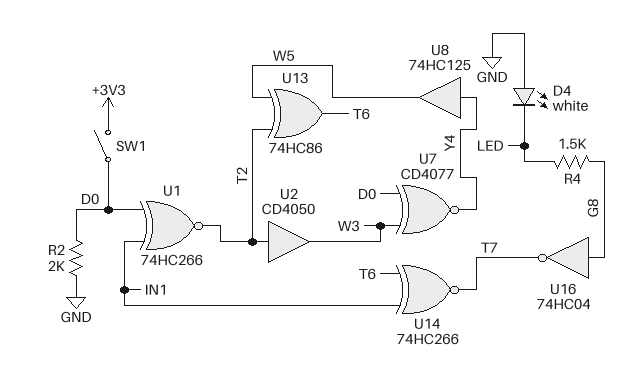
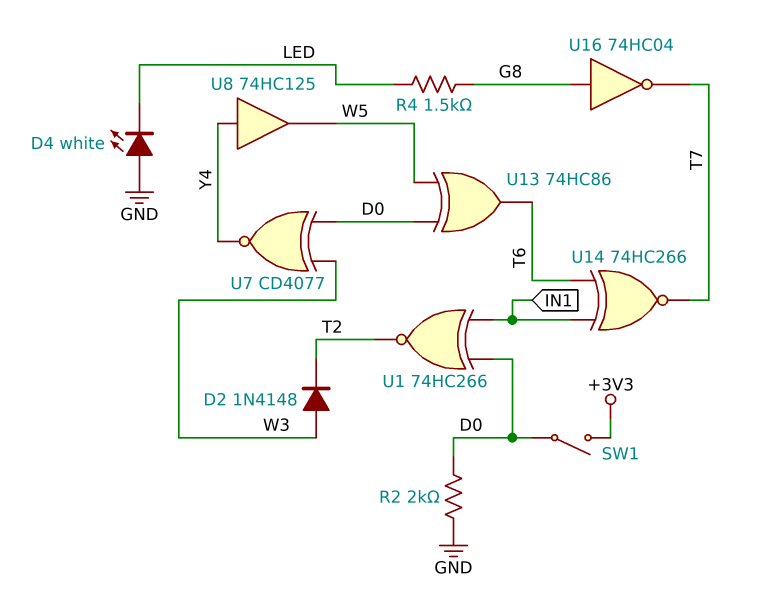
D2: none -> diode 1N4148 (A W3, K T2)
U2: buffer CD4050 (in T2, out W3) -> none
U13: XOR 74HC86 (in T2, in W5, out T6) -> XOR 74HC86 (in D0, in W5, out T6)

